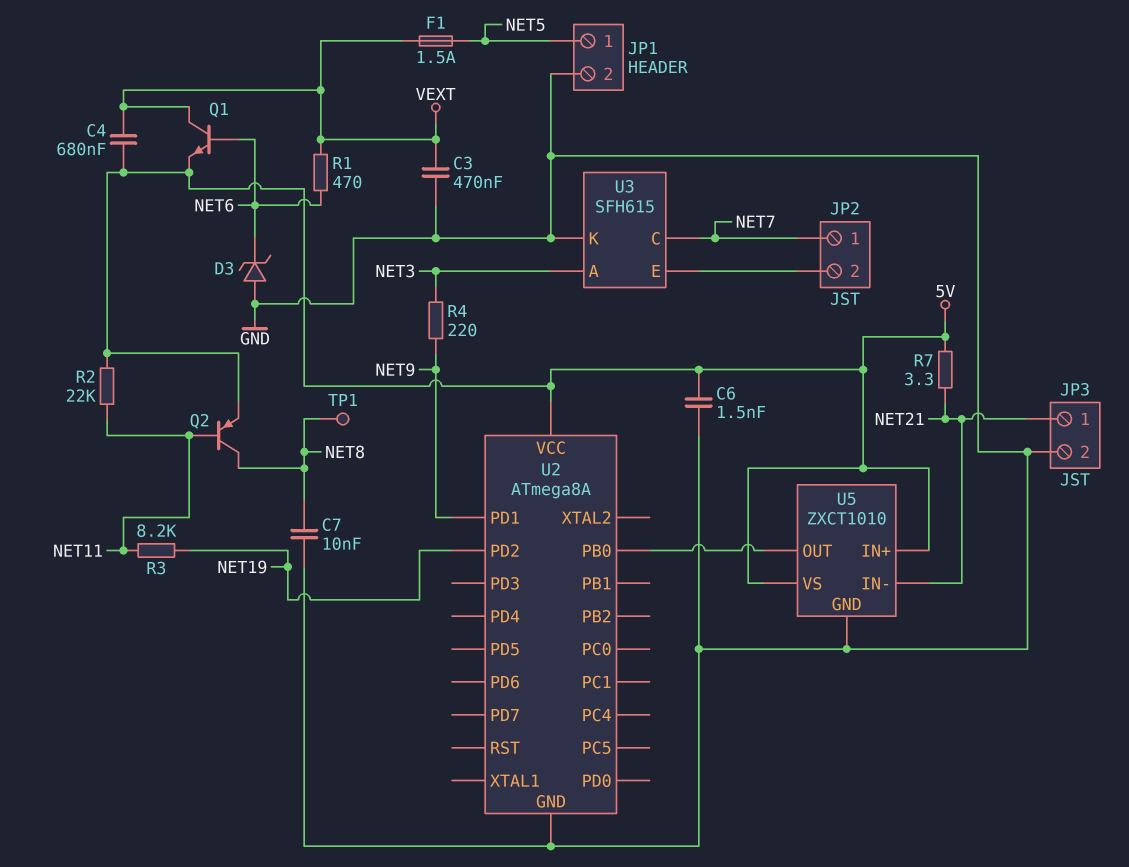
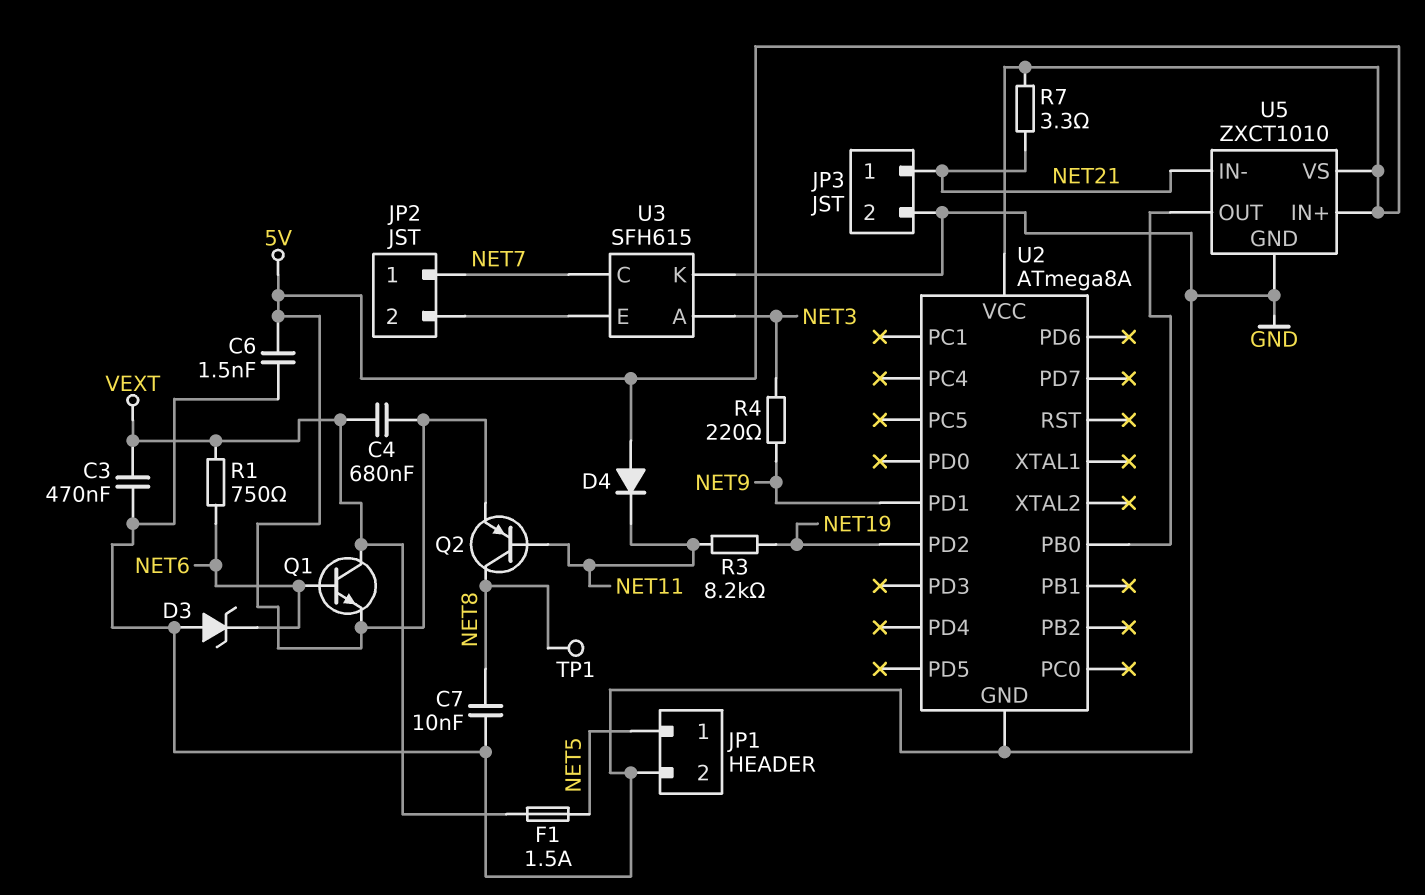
D4: none -> diode (A 5V, K NET11)
R1: 470 (NET6, VEXT) -> 750 (NET6, VEXT)
R2: 22k (5V, NET11) -> none

